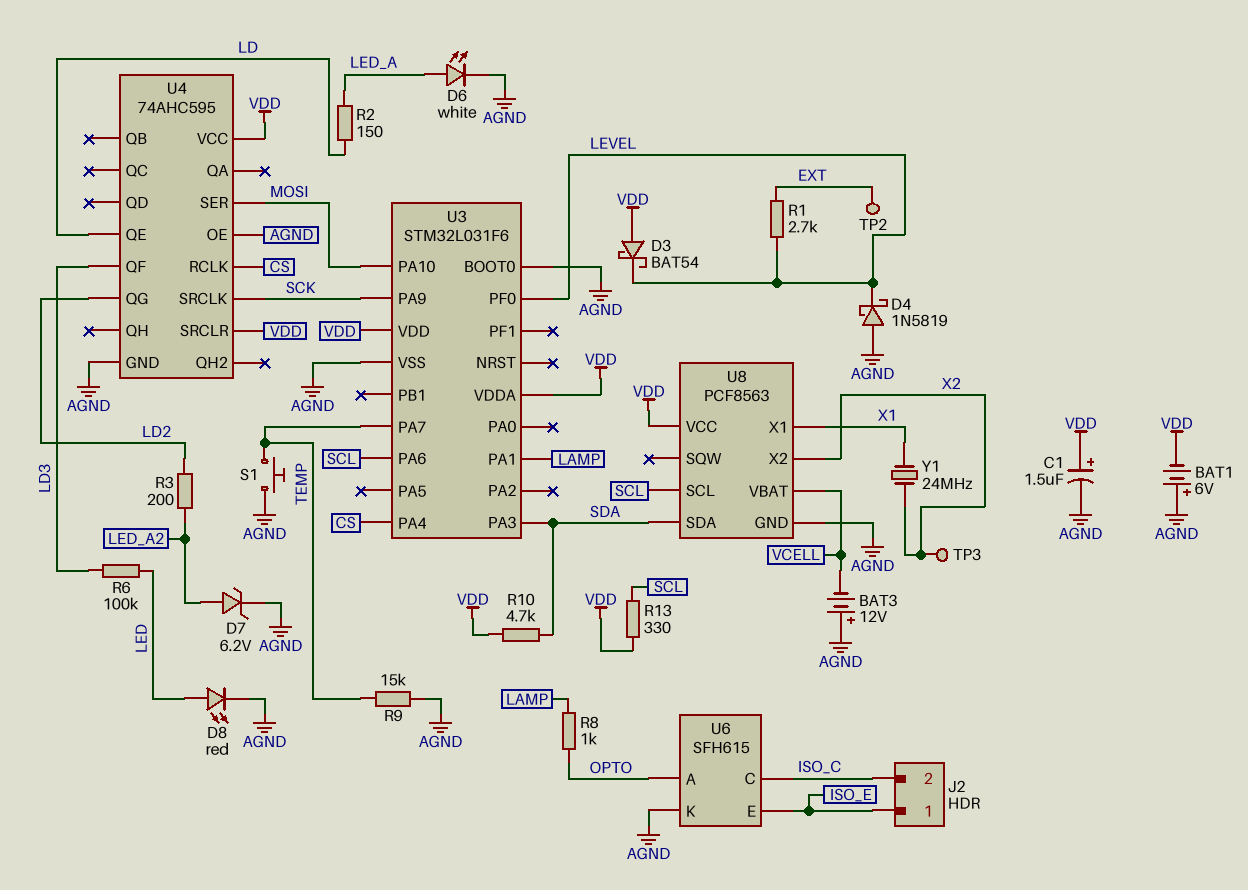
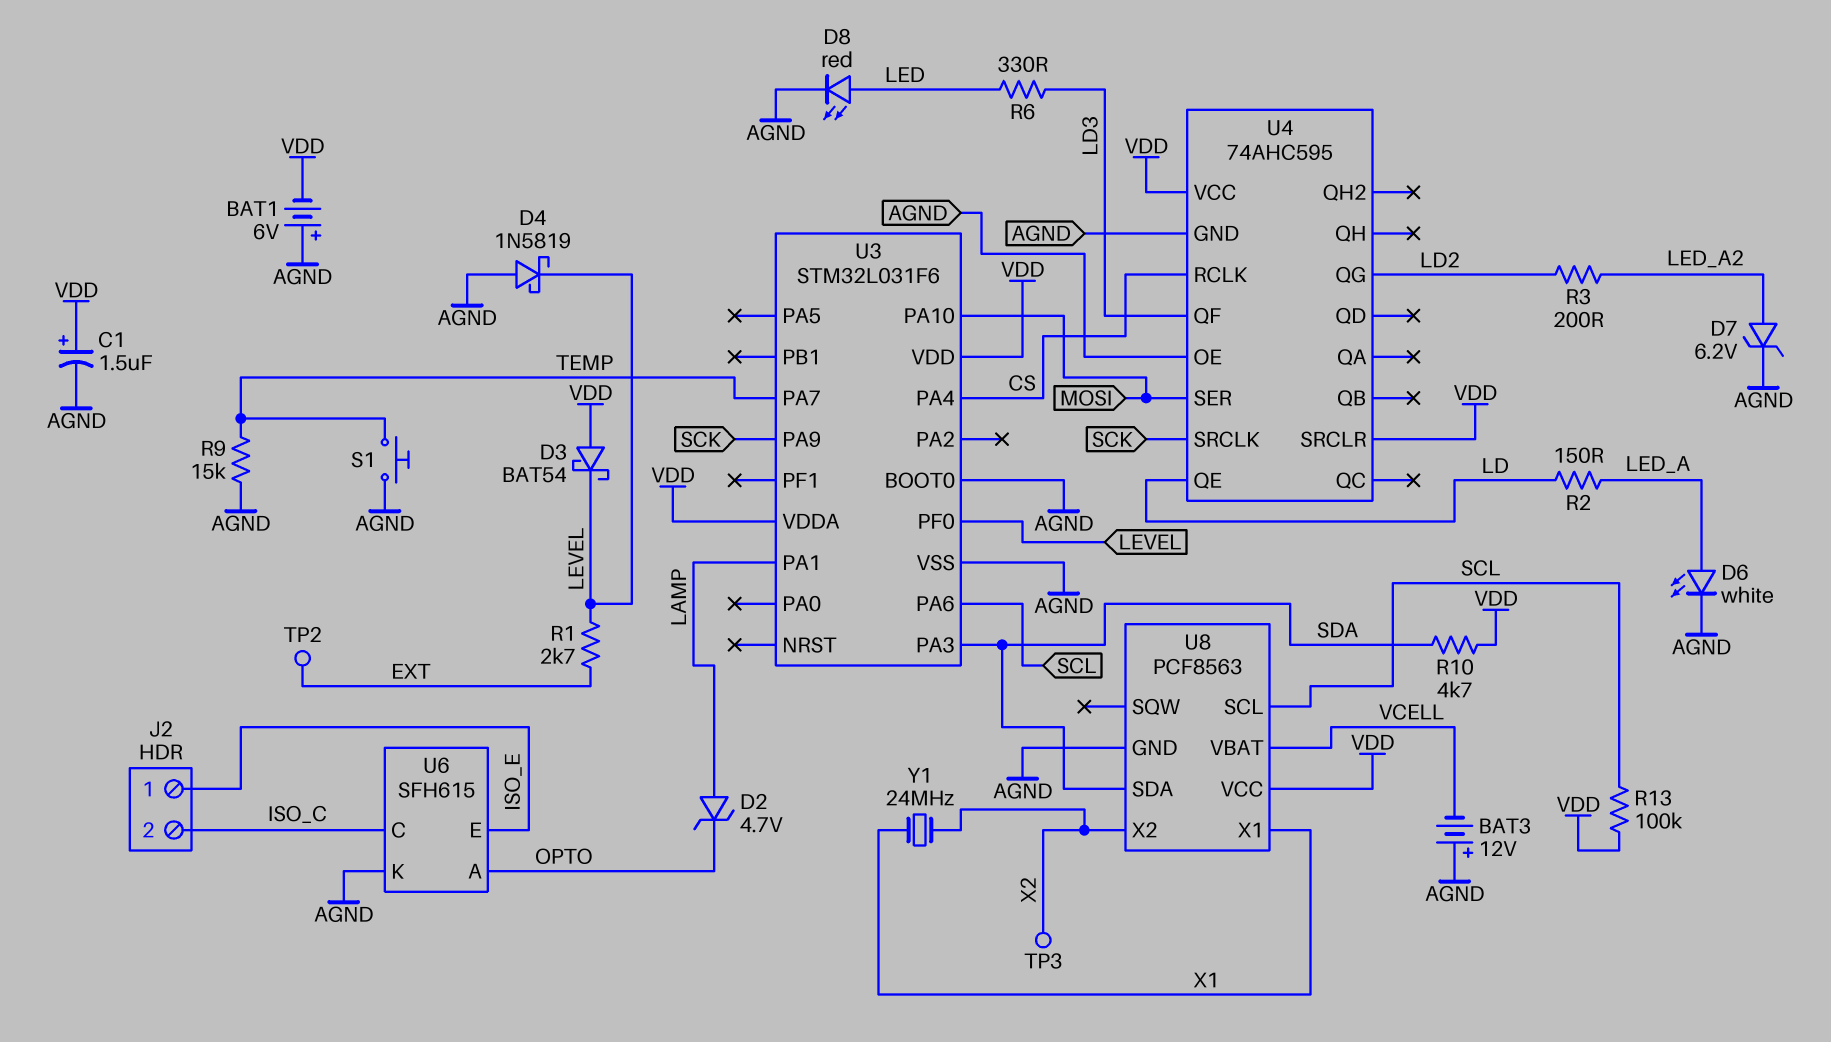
D2: none -> zener 4.7V (A LAMP, K OPTO)
R6: 100k (LD3, LED) -> 330 (LD3, LED)
R8: 1k (LAMP, OPTO) -> none
R13: 330 (SCL, VDD) -> 100k (SCL, VDD)

